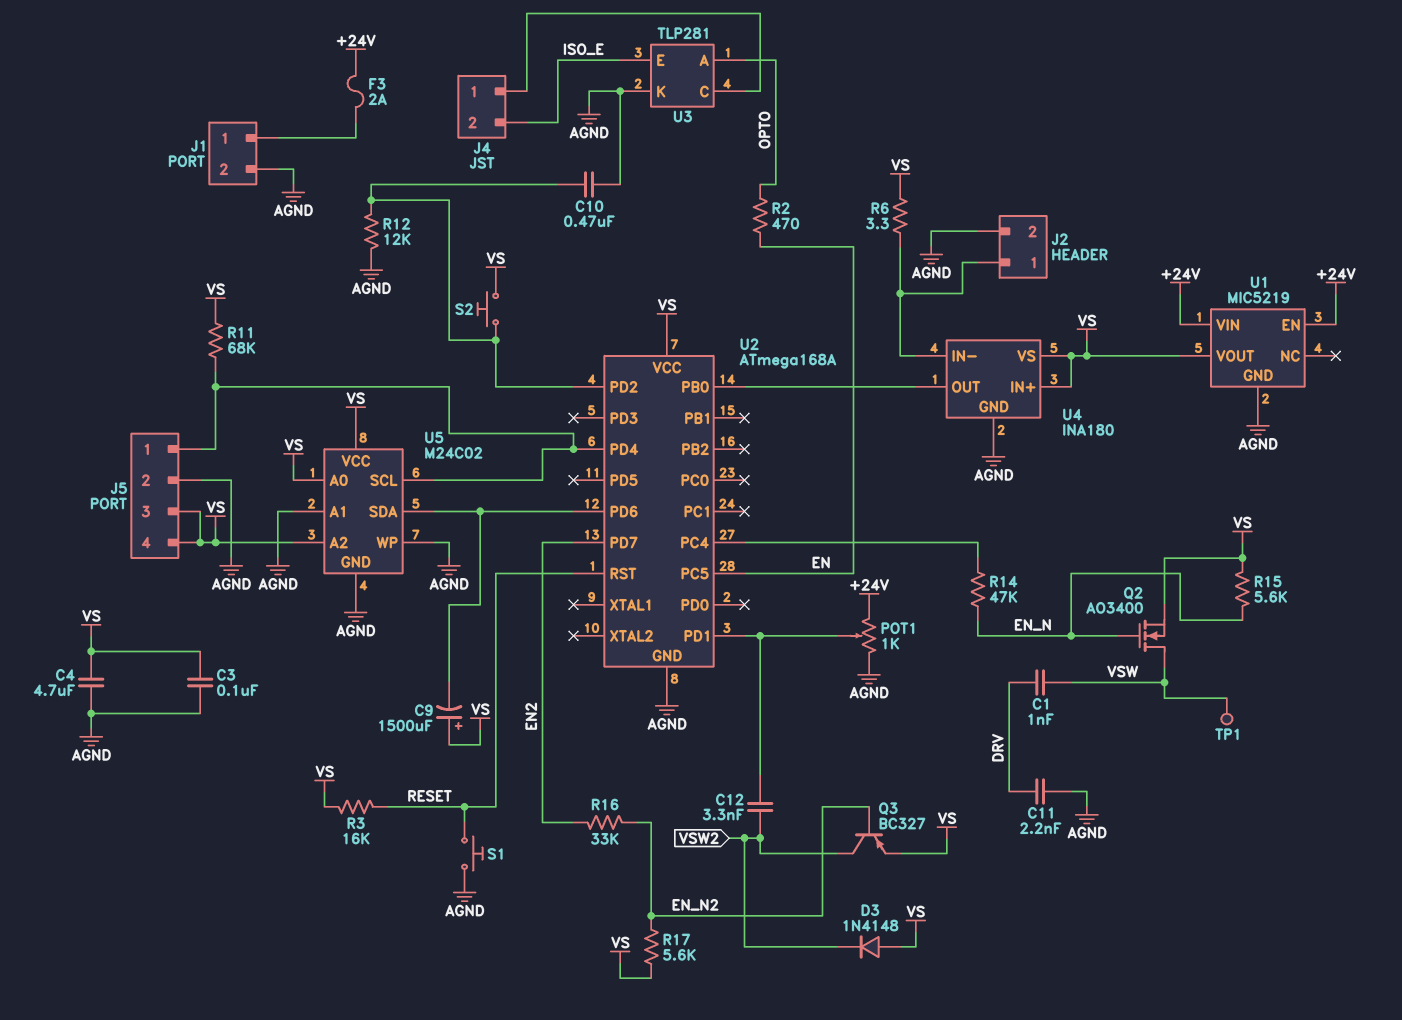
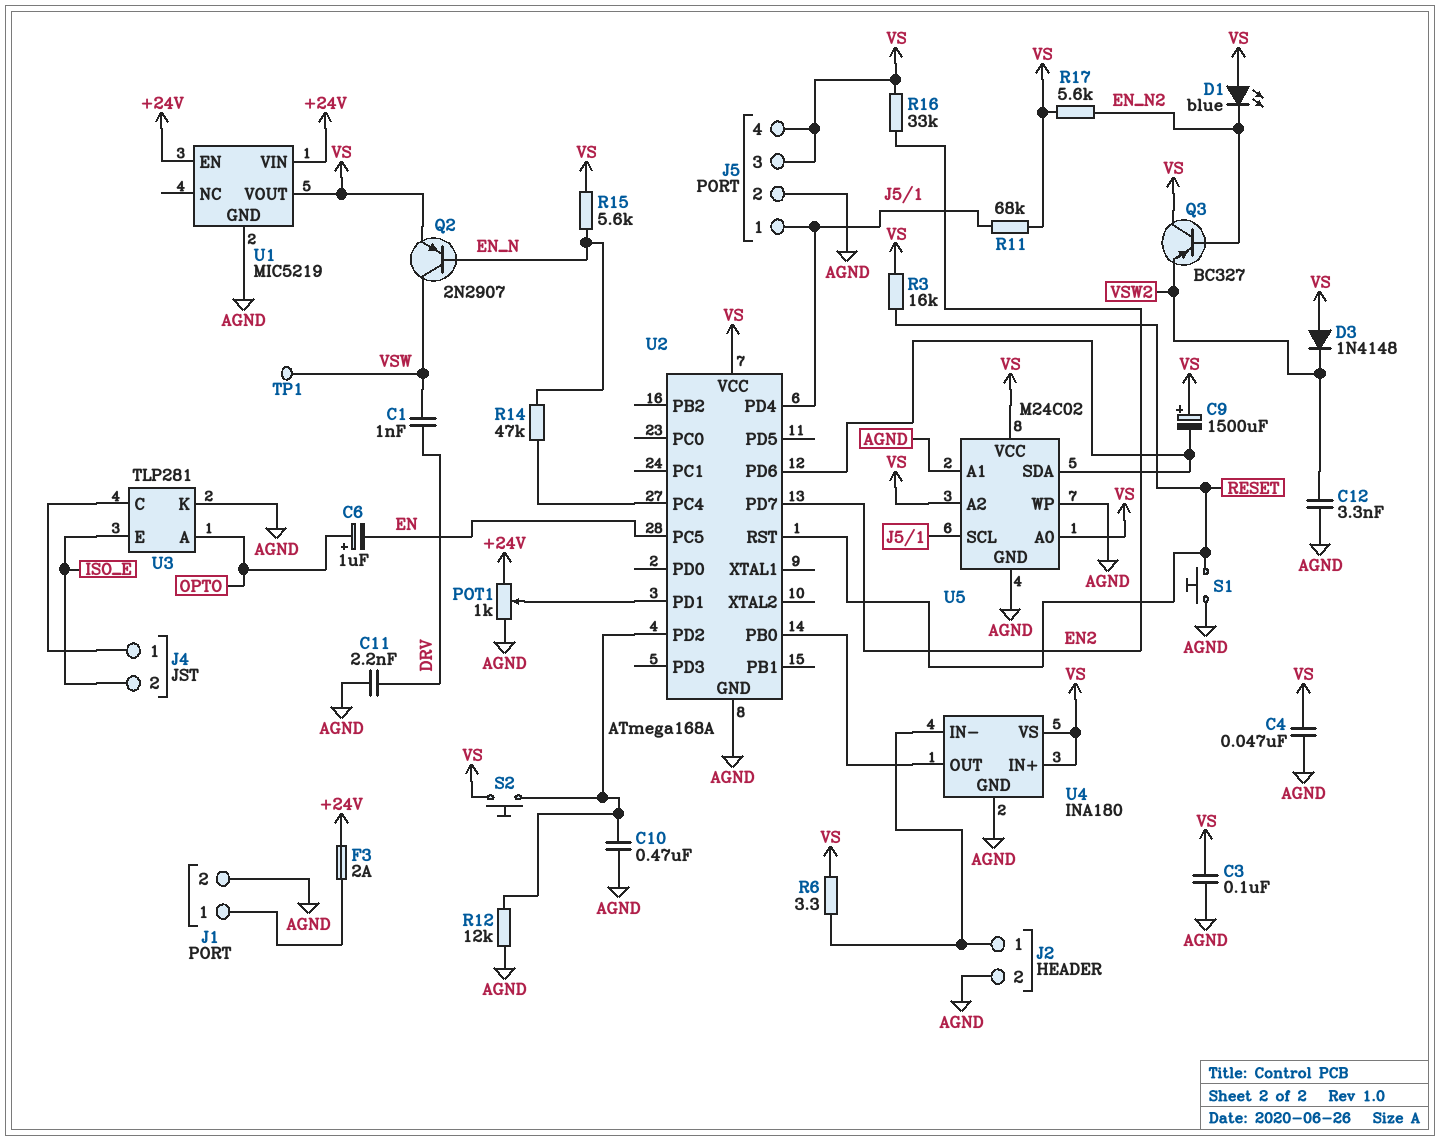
C4: 4.7uF (AGND, VS) -> 47nF (AGND, VS)
C6: none -> 1uF (plus OPTO, minus EN)
C12: 3.3nF (U2/PD1, VSW2) -> 3.3nF (AGND, VSW2)
D1: none -> LED blue (A VS, K EN_N2)
Q2: NMOS AO3400 (G EN_N, D VSW, S VS) -> PNP 2N2907 (B EN_N, C VSW, E VS)
Q3: PNP BC327 (B EN_N2, C VSW2, E VS) -> PNP BC327 (B EN_N2, C VS, E VSW2)
R2: 470 (EN, OPTO) -> none
R16: 33k (EN2, EN_N2) -> 33k (EN2, VS)

